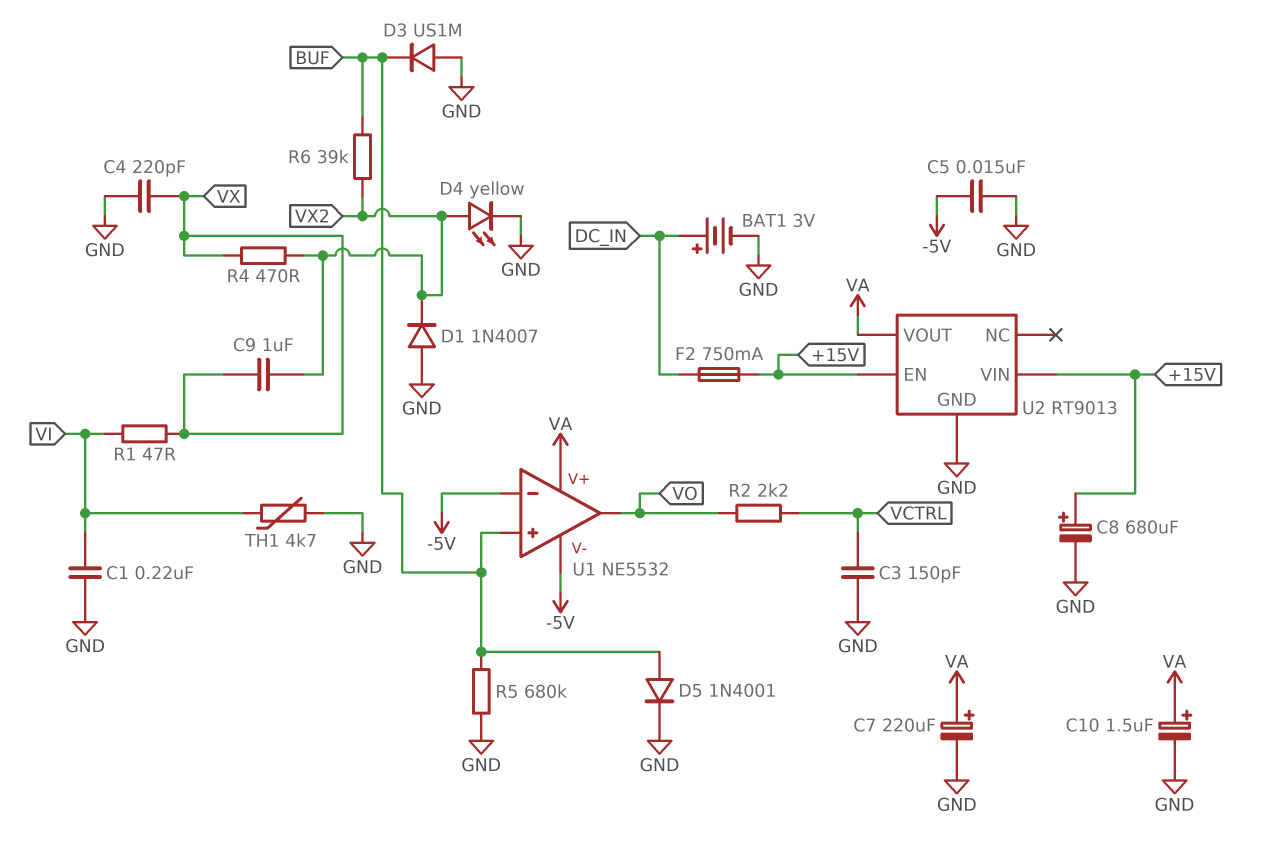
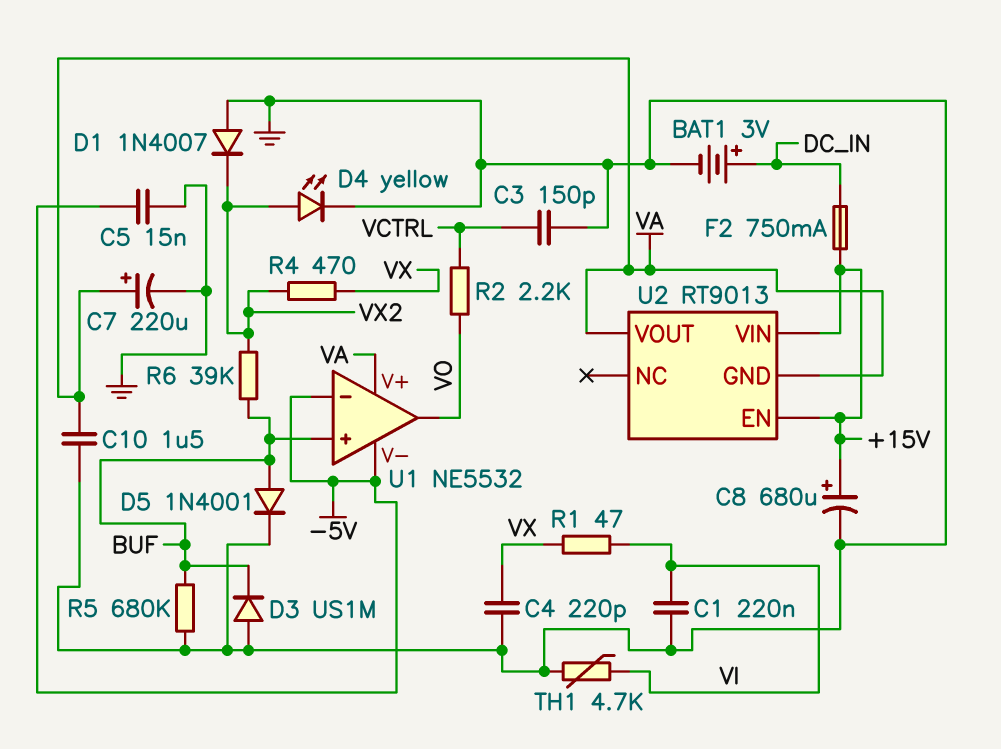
C9: 1uF (VX, VX2) -> none
C10: 1.5uF (plus VA, minus GND) -> 1.5uF (GND, VA)
U2 pin GND: GND -> VA

